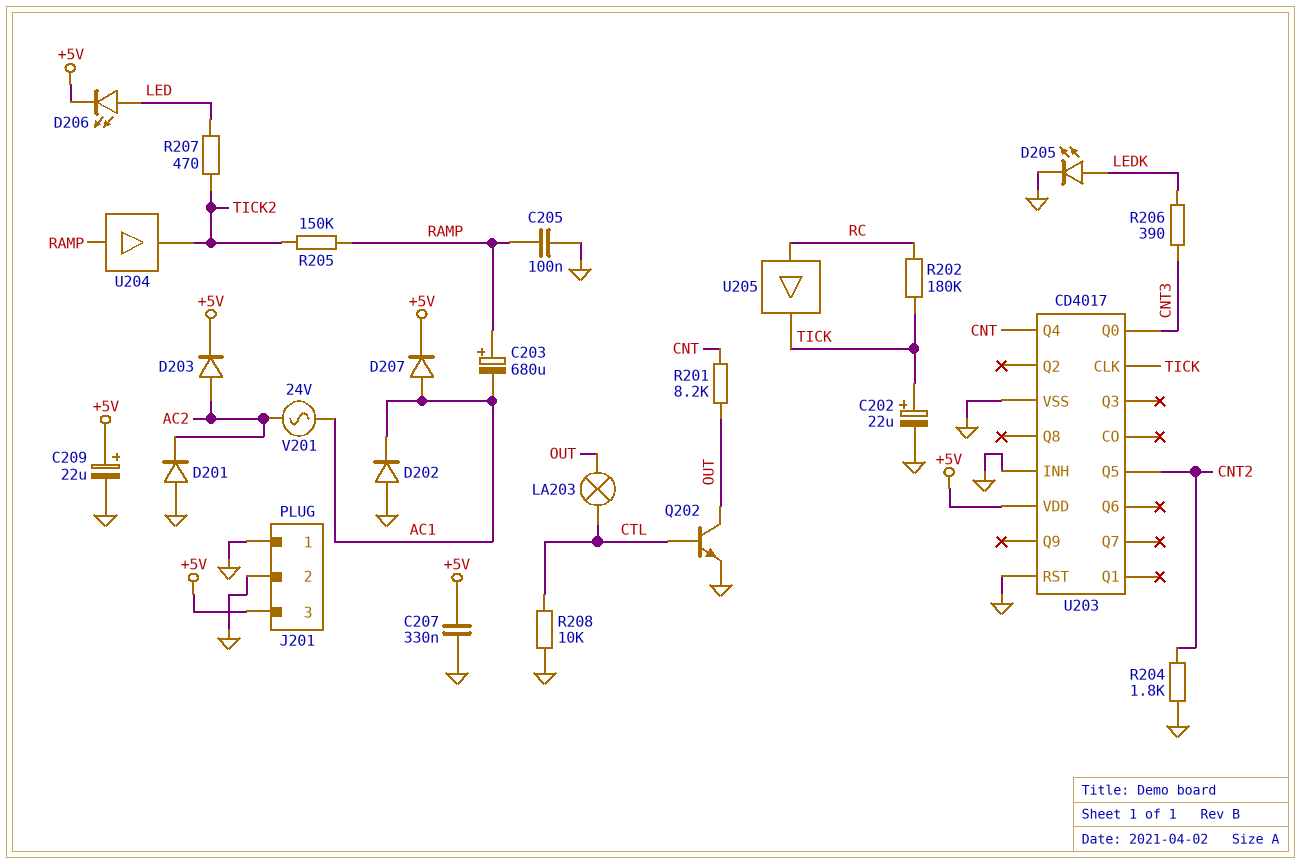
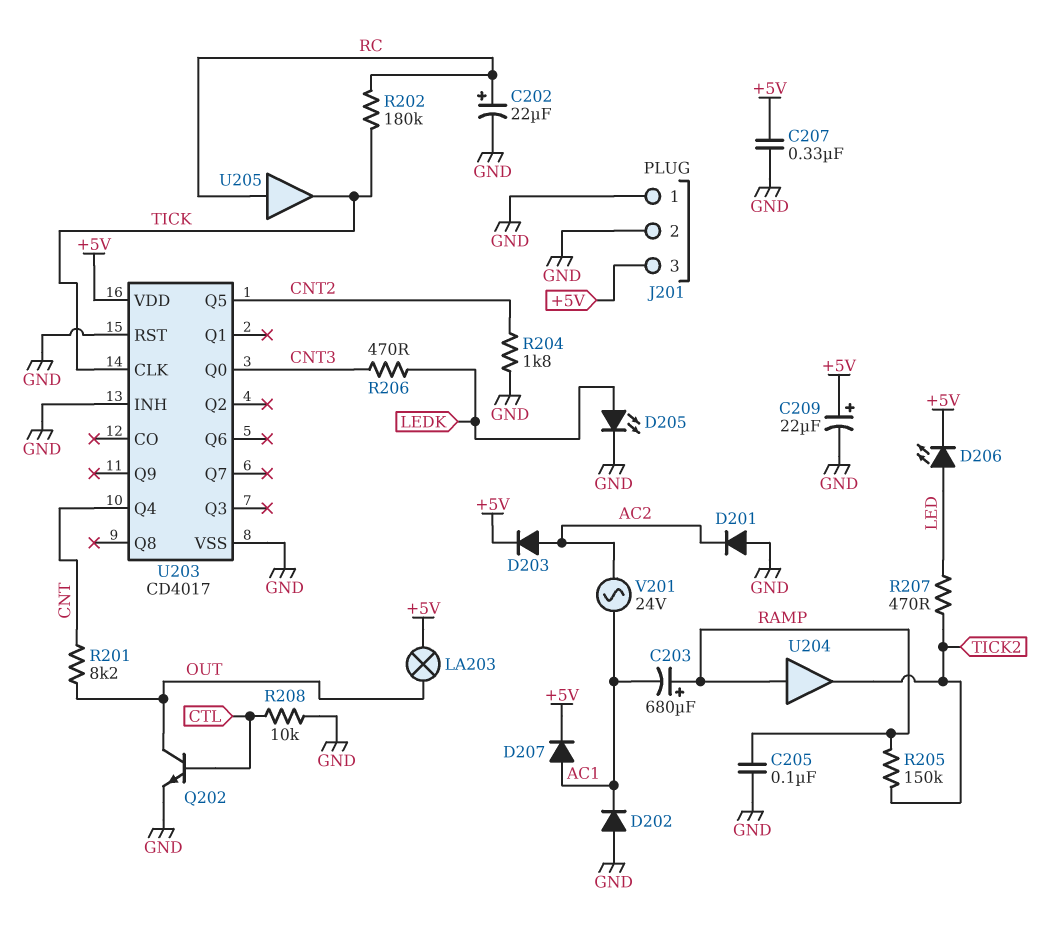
C202: 22uF (plus TICK, minus GND) -> 22uF (plus RC, minus GND)
LA203: lamp (CTL, OUT) -> lamp (+5V, OUT)
R206: 390 (CNT3, LEDK) -> 470 (CNT3, LEDK)

